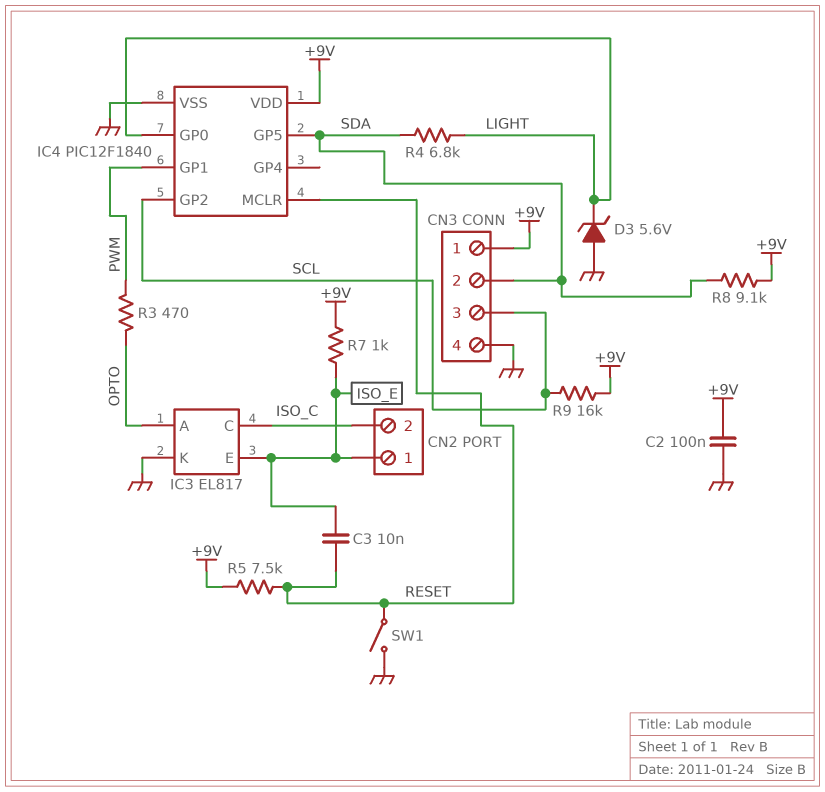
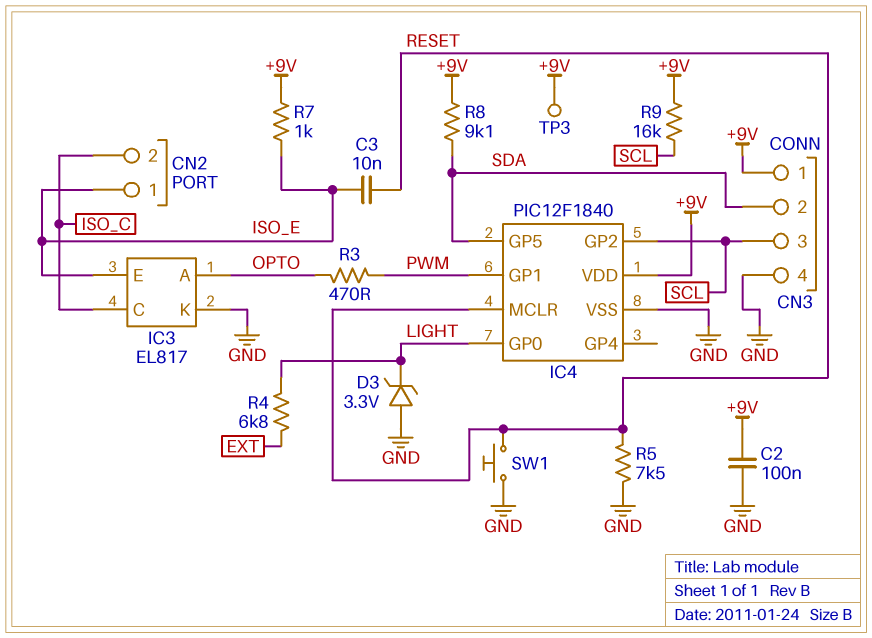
D3: zener 5.6V (A GND, K LIGHT) -> zener 3.3V (A GND, K LIGHT)
R4: 6.8k (LIGHT, SDA) -> 6.8k (EXT, LIGHT)
R5: 7.5k (+9V, RESET) -> 7.5k (GND, RESET)
SW1: switch (GND, RESET) -> button (GND, RESET)
TP3: none -> test point (+9V)

